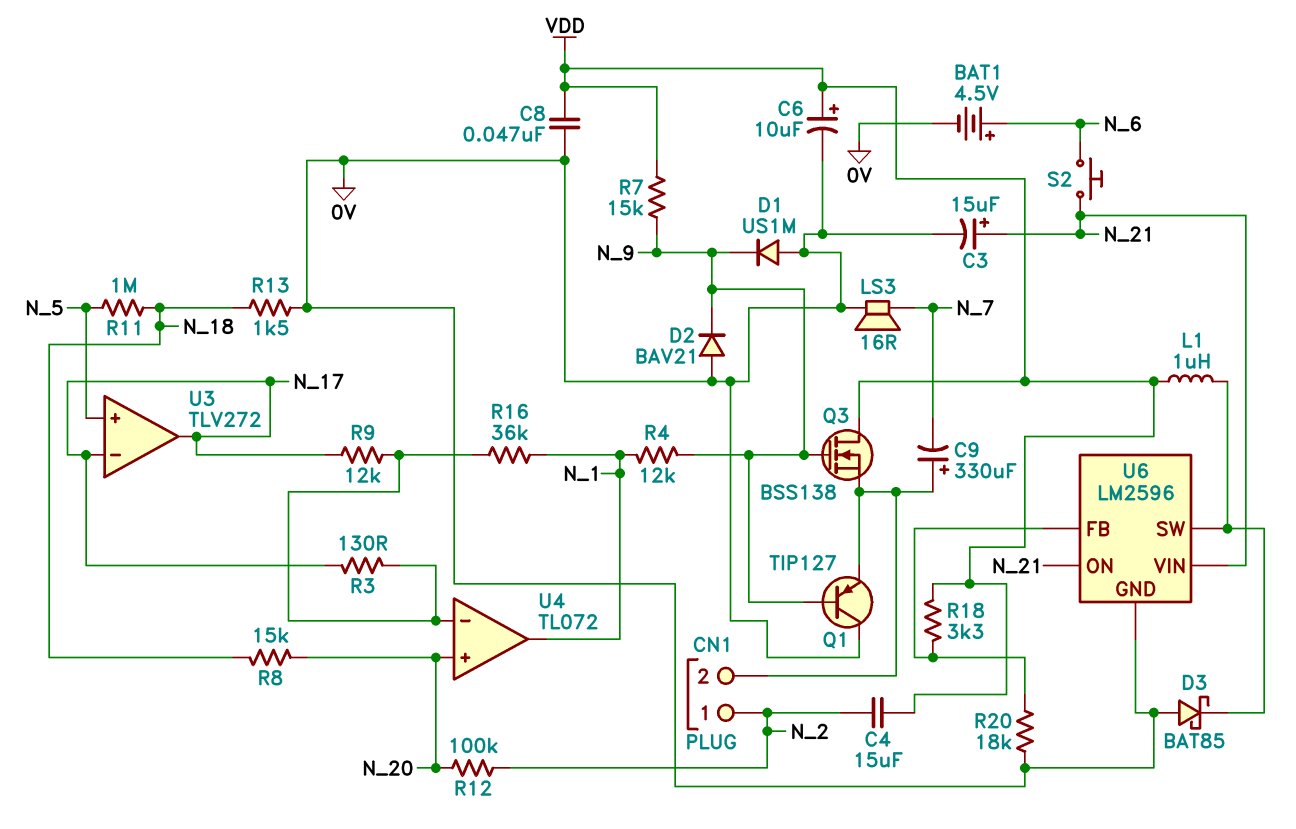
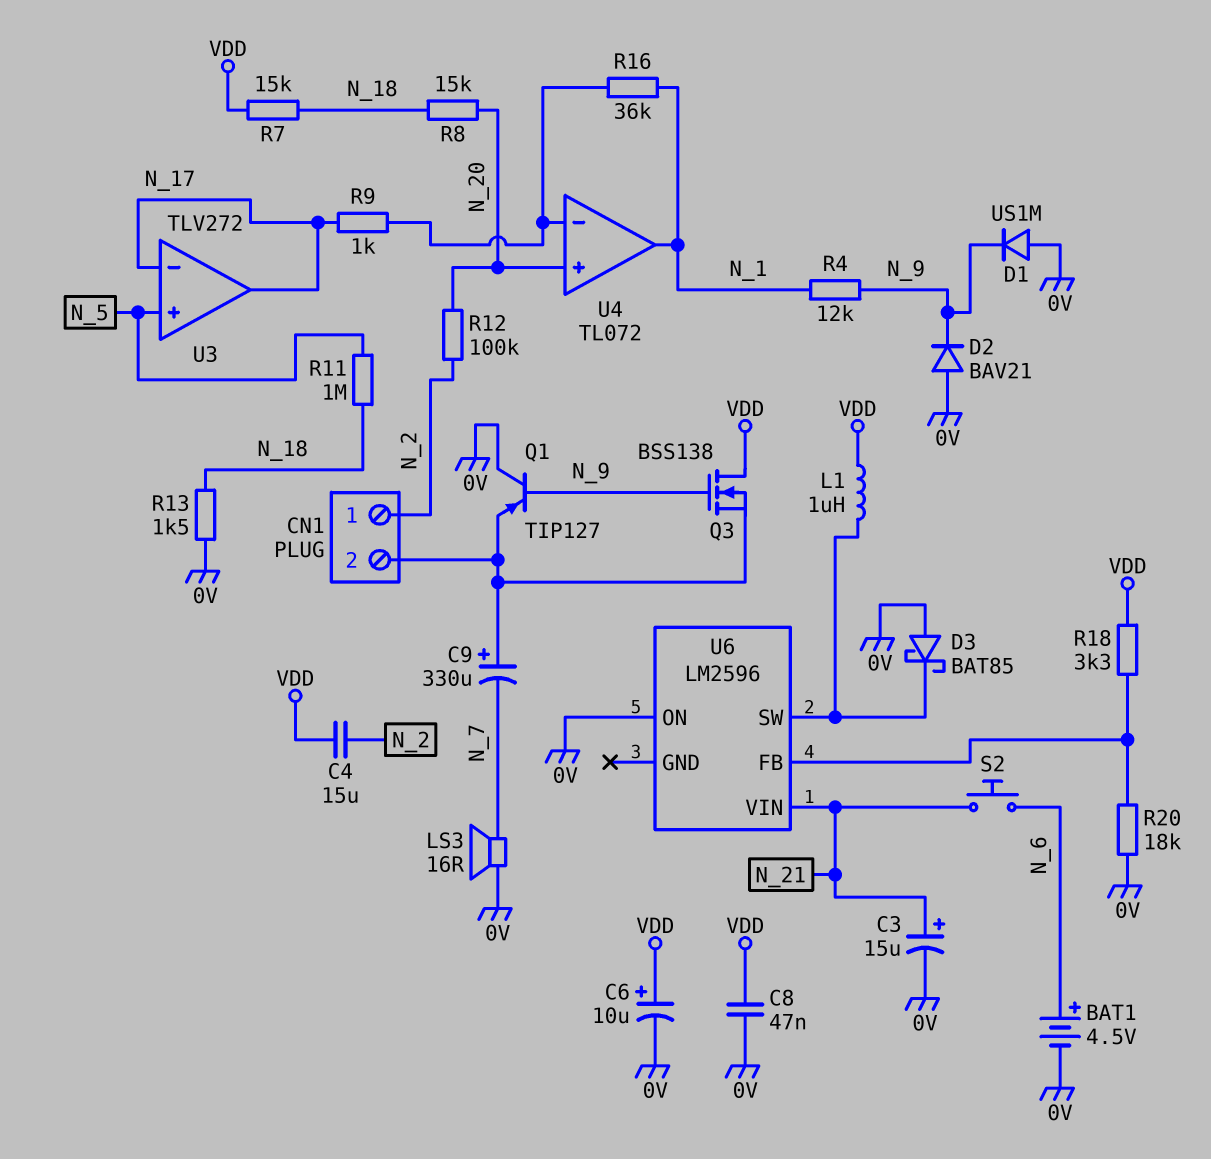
R3: 130 (N_17, U4/in-) -> none
R7: 15k (N_9, VDD) -> 15k (N_18, VDD)
R9: 12k (N_17, U4/in-) -> 1k (N_17, U4/in-)
U6 pin GND: 0V -> none
U6 pin ON: N_21 -> 0V

